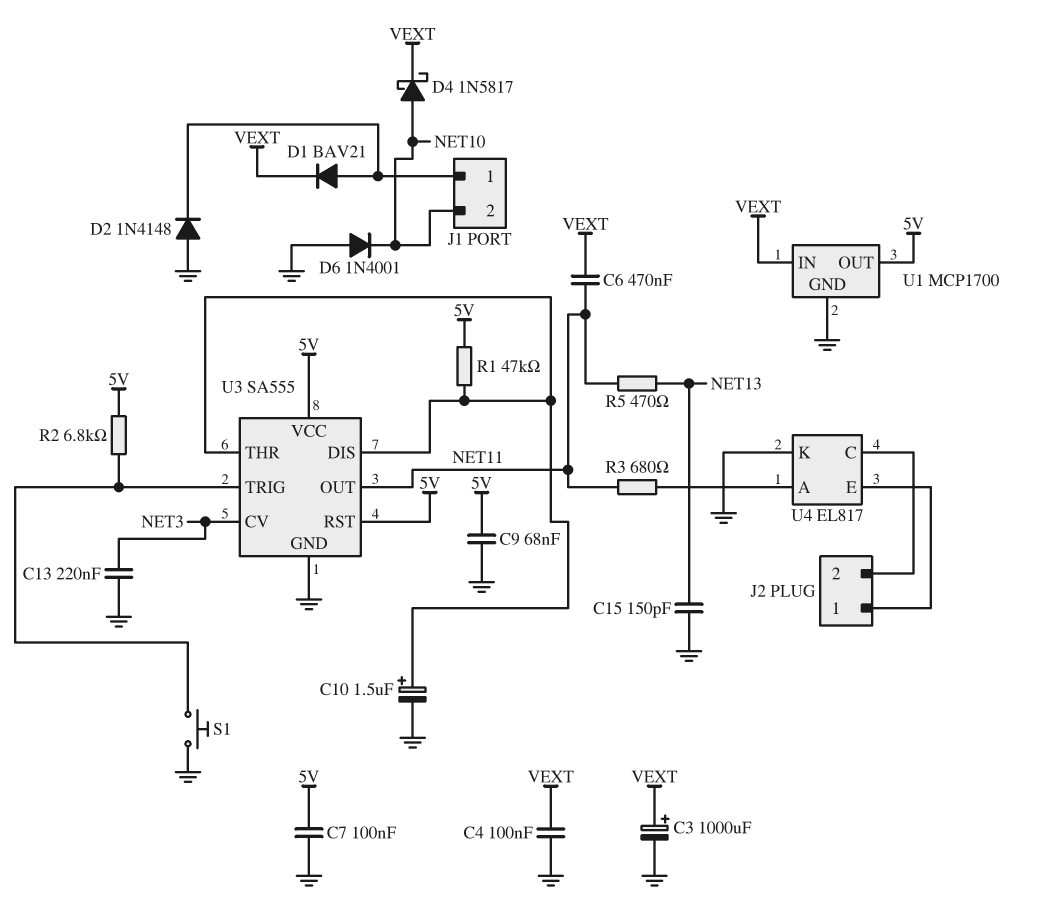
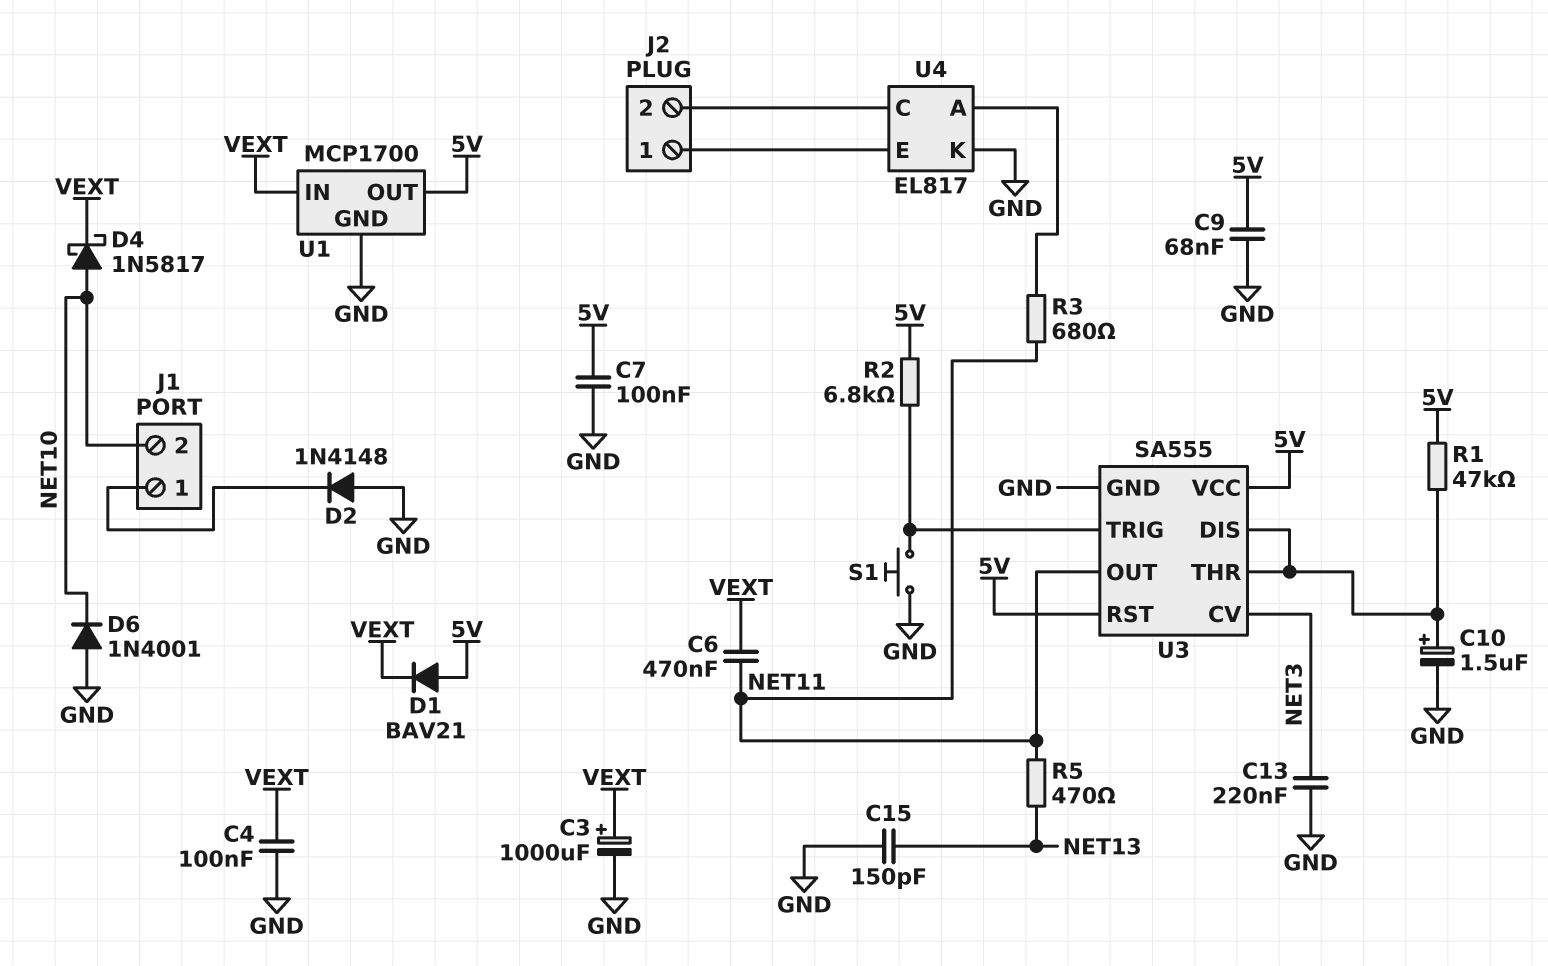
D1: diode BAV21 (A J1/1, K VEXT) -> diode BAV21 (A 5V, K VEXT)

